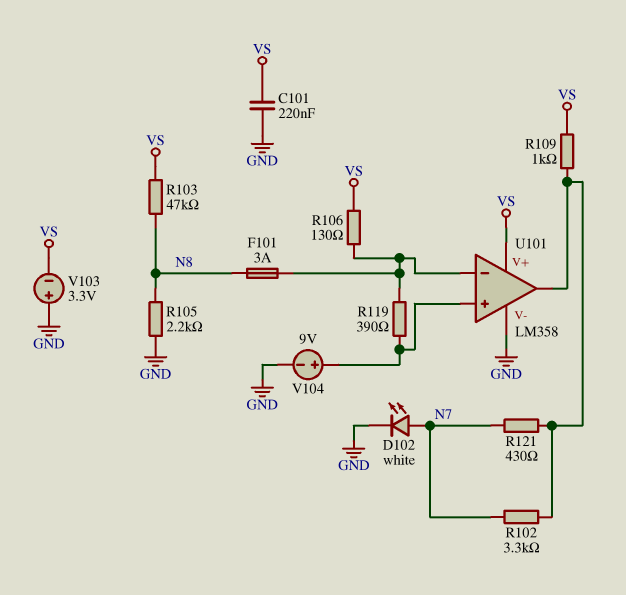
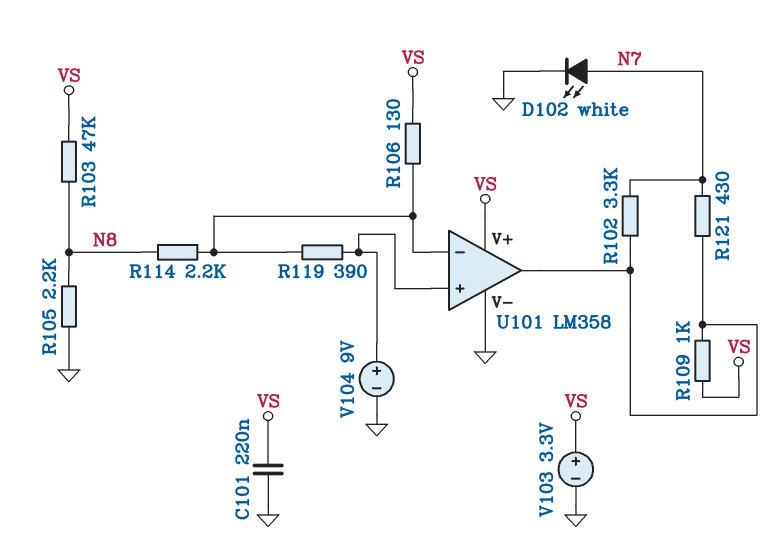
F101: 3A (N8, U101/in-) -> none
R114: none -> 2.2k (N8, U101/in-)
V103: 3.3V (plus GND, minus VS) -> 3.3V (plus VS, minus GND)

